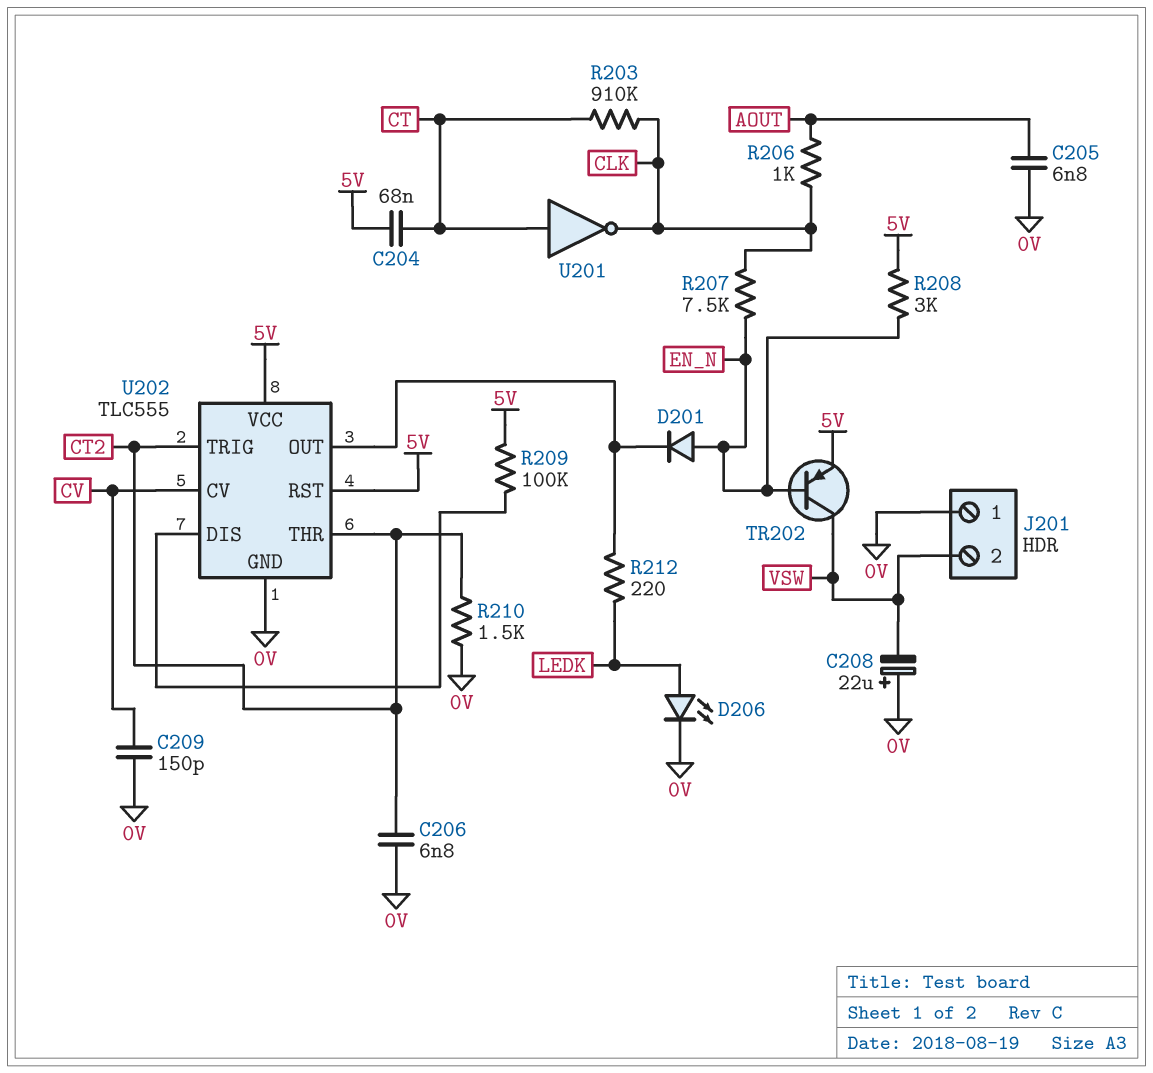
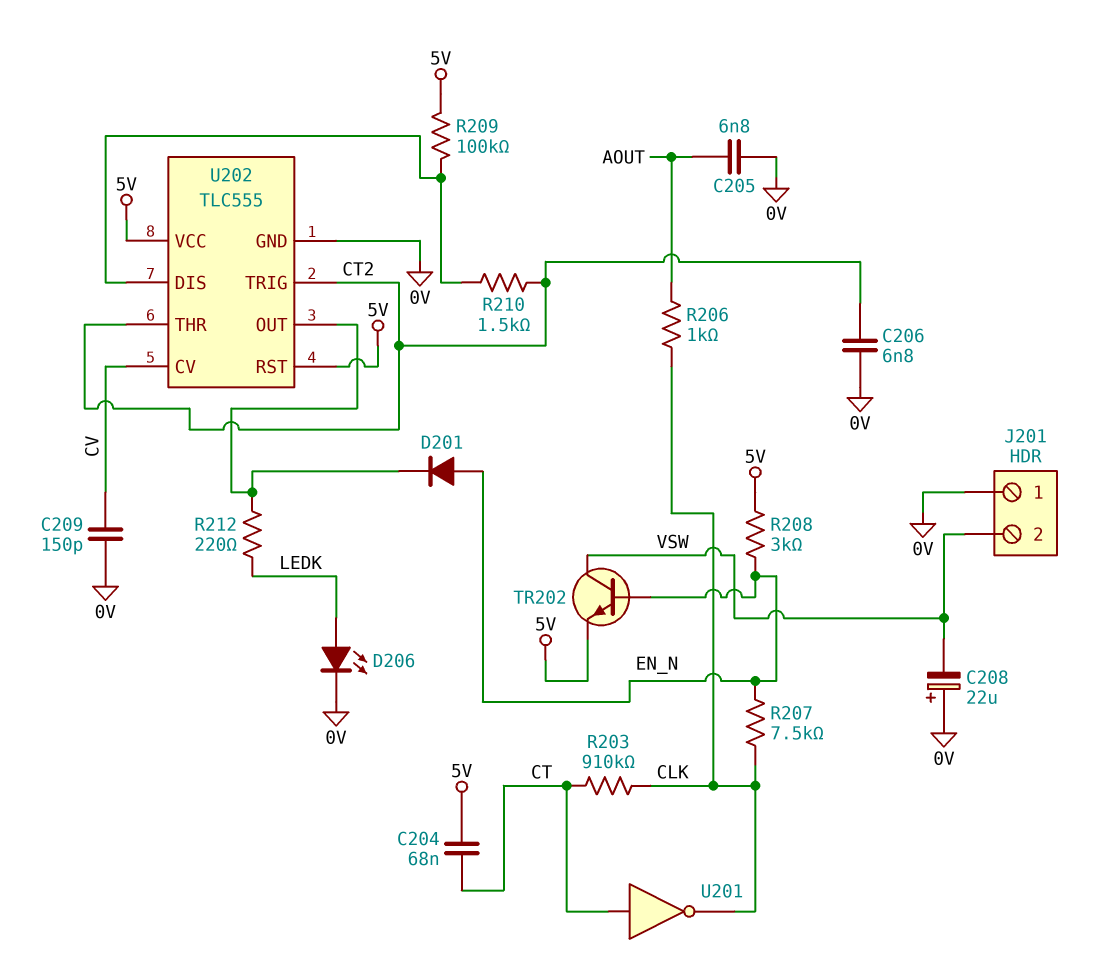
R210: 1.5k (0V, CT2) -> 1.5k (CT2, U202/DIS)
TR202: PNP (B EN_N, C VSW, E 5V) -> NPN (B EN_N, C VSW, E 5V)

